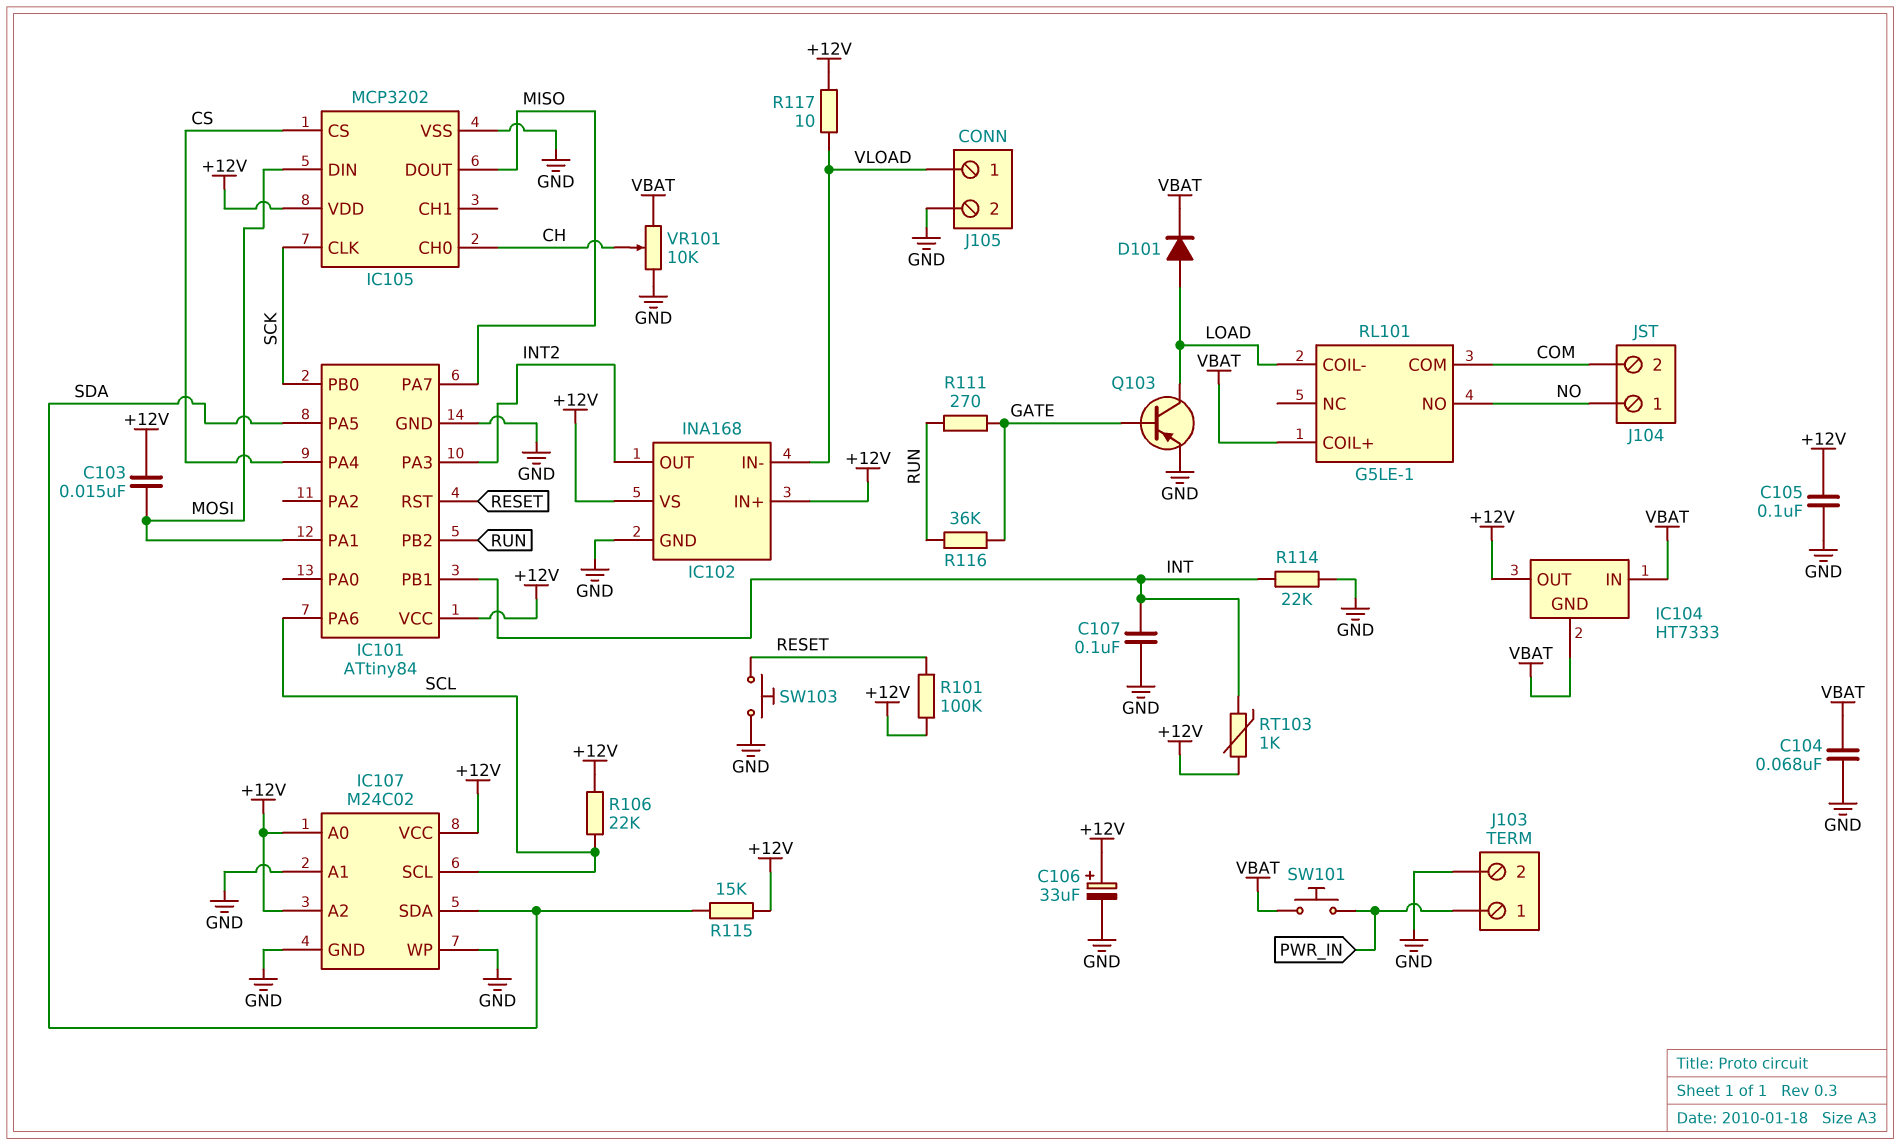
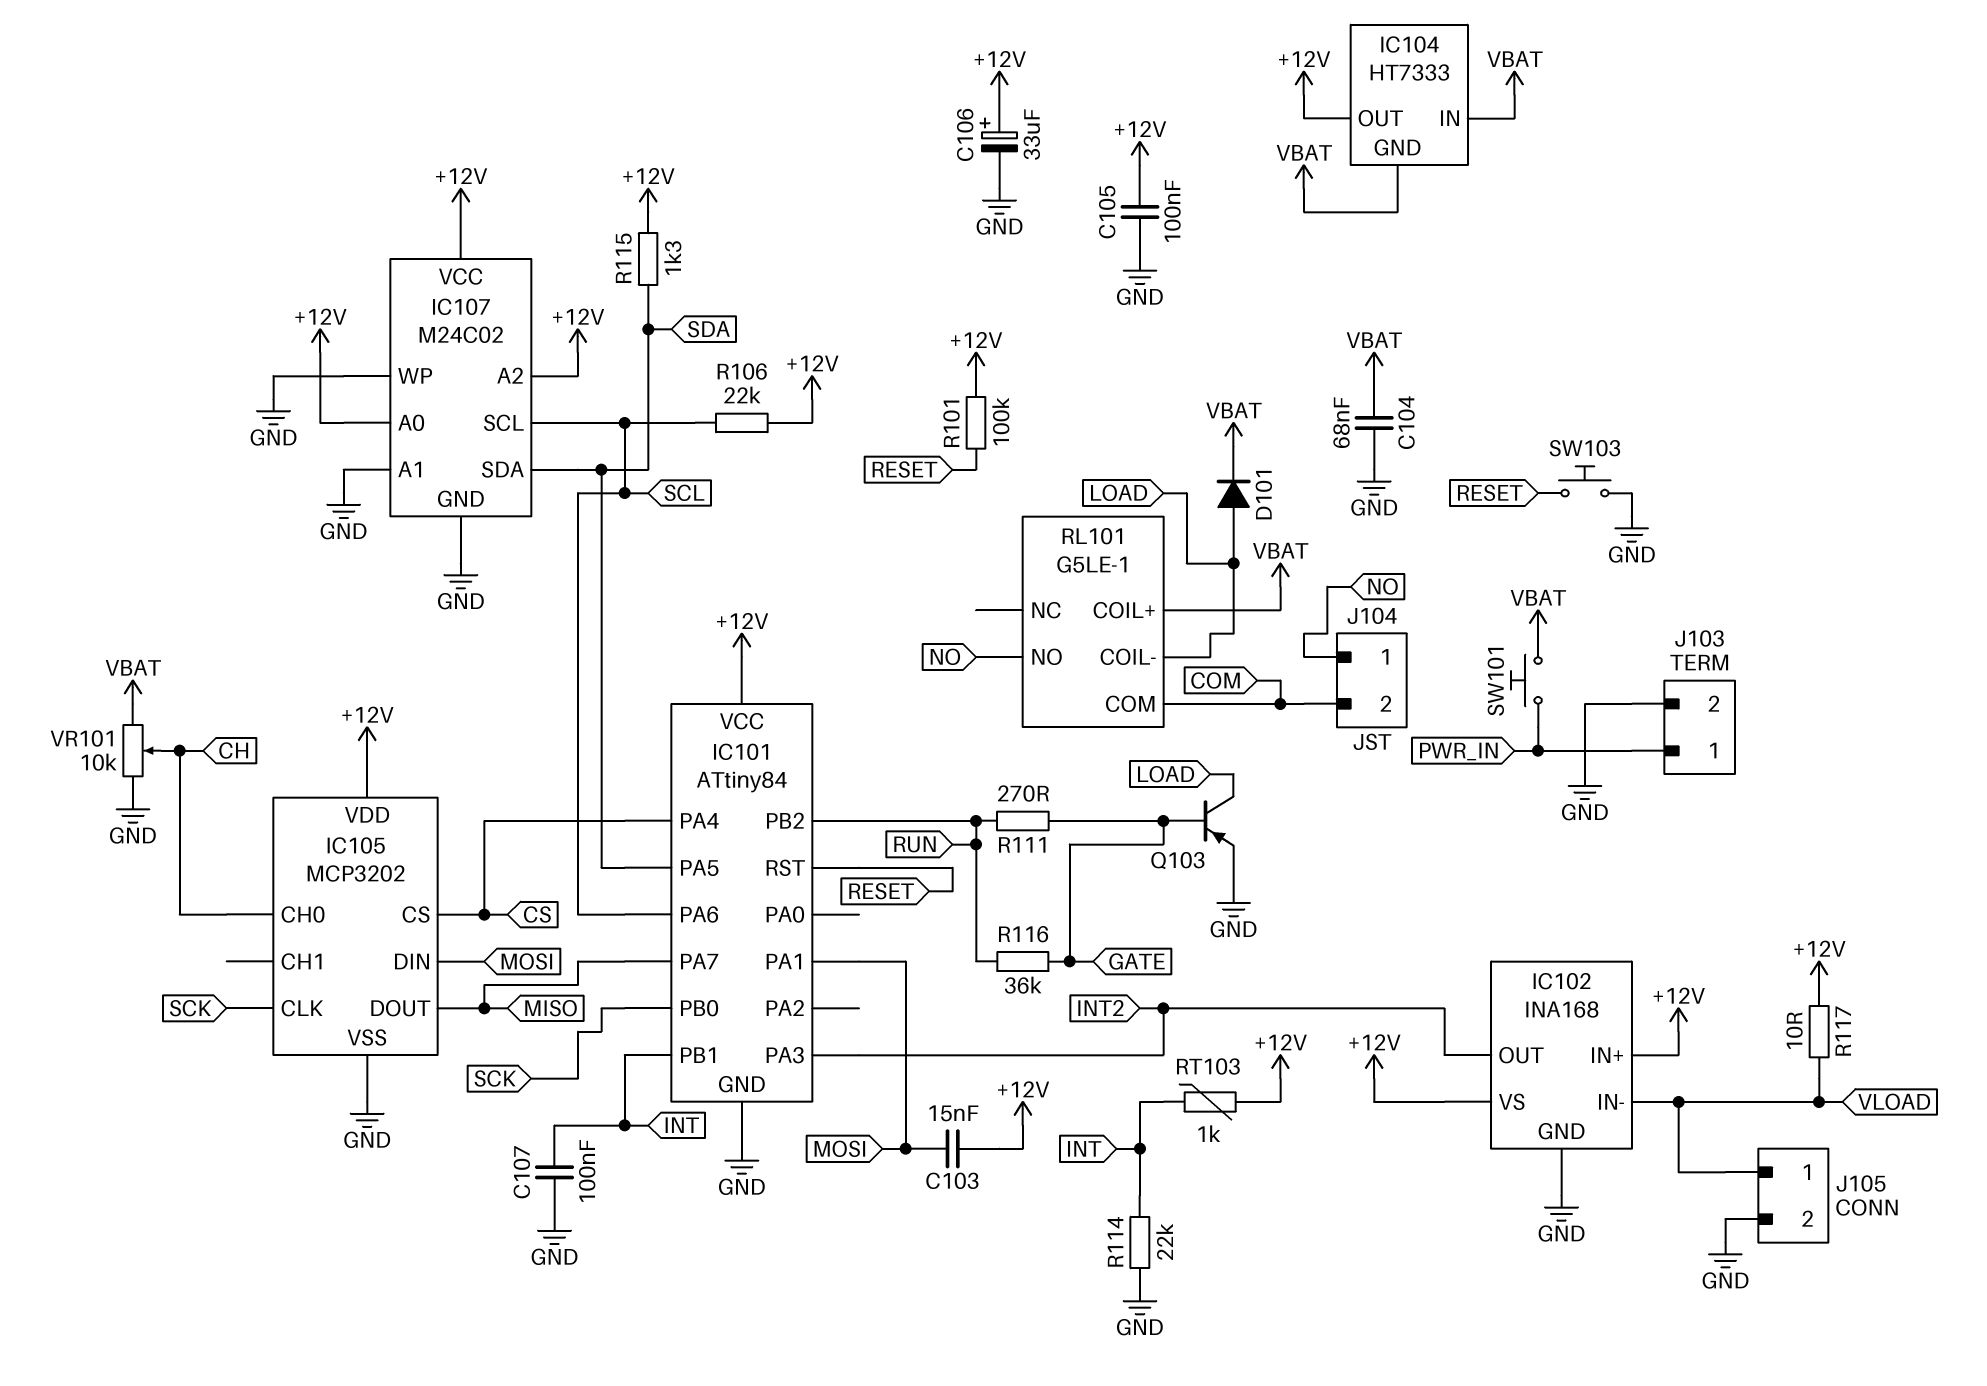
R115: 15k (+12V, SDA) -> 1.3k (+12V, SDA)

